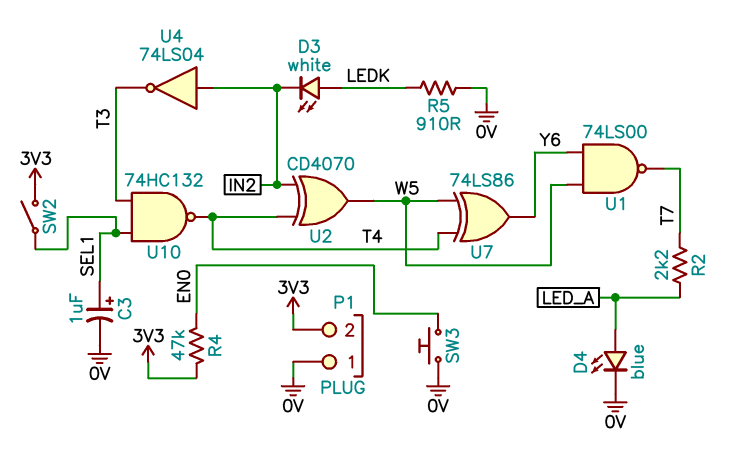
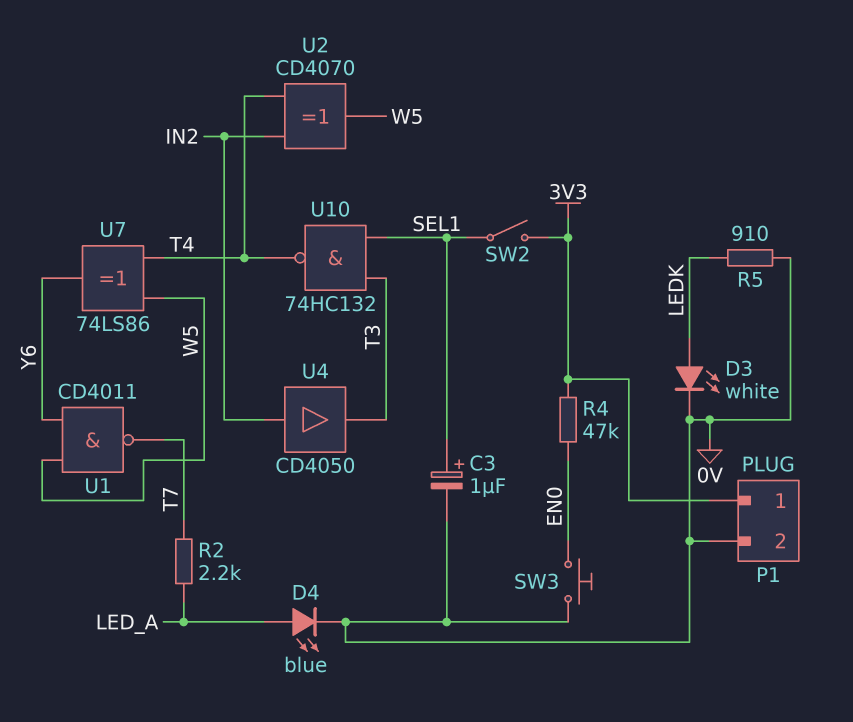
D3: LED white (A LEDK, K IN2) -> LED white (A LEDK, K 0V)
P1 pin 1: 0V -> 3V3
P1 pin 2: 3V3 -> 0V
U1: NAND 74LS00 (in W5, in Y6, out T7) -> NAND CD4011 (in W5, in Y6, out T7)
U4: NOT 74LS04 (in IN2, out T3) -> buffer CD4050 (in IN2, out T3)

